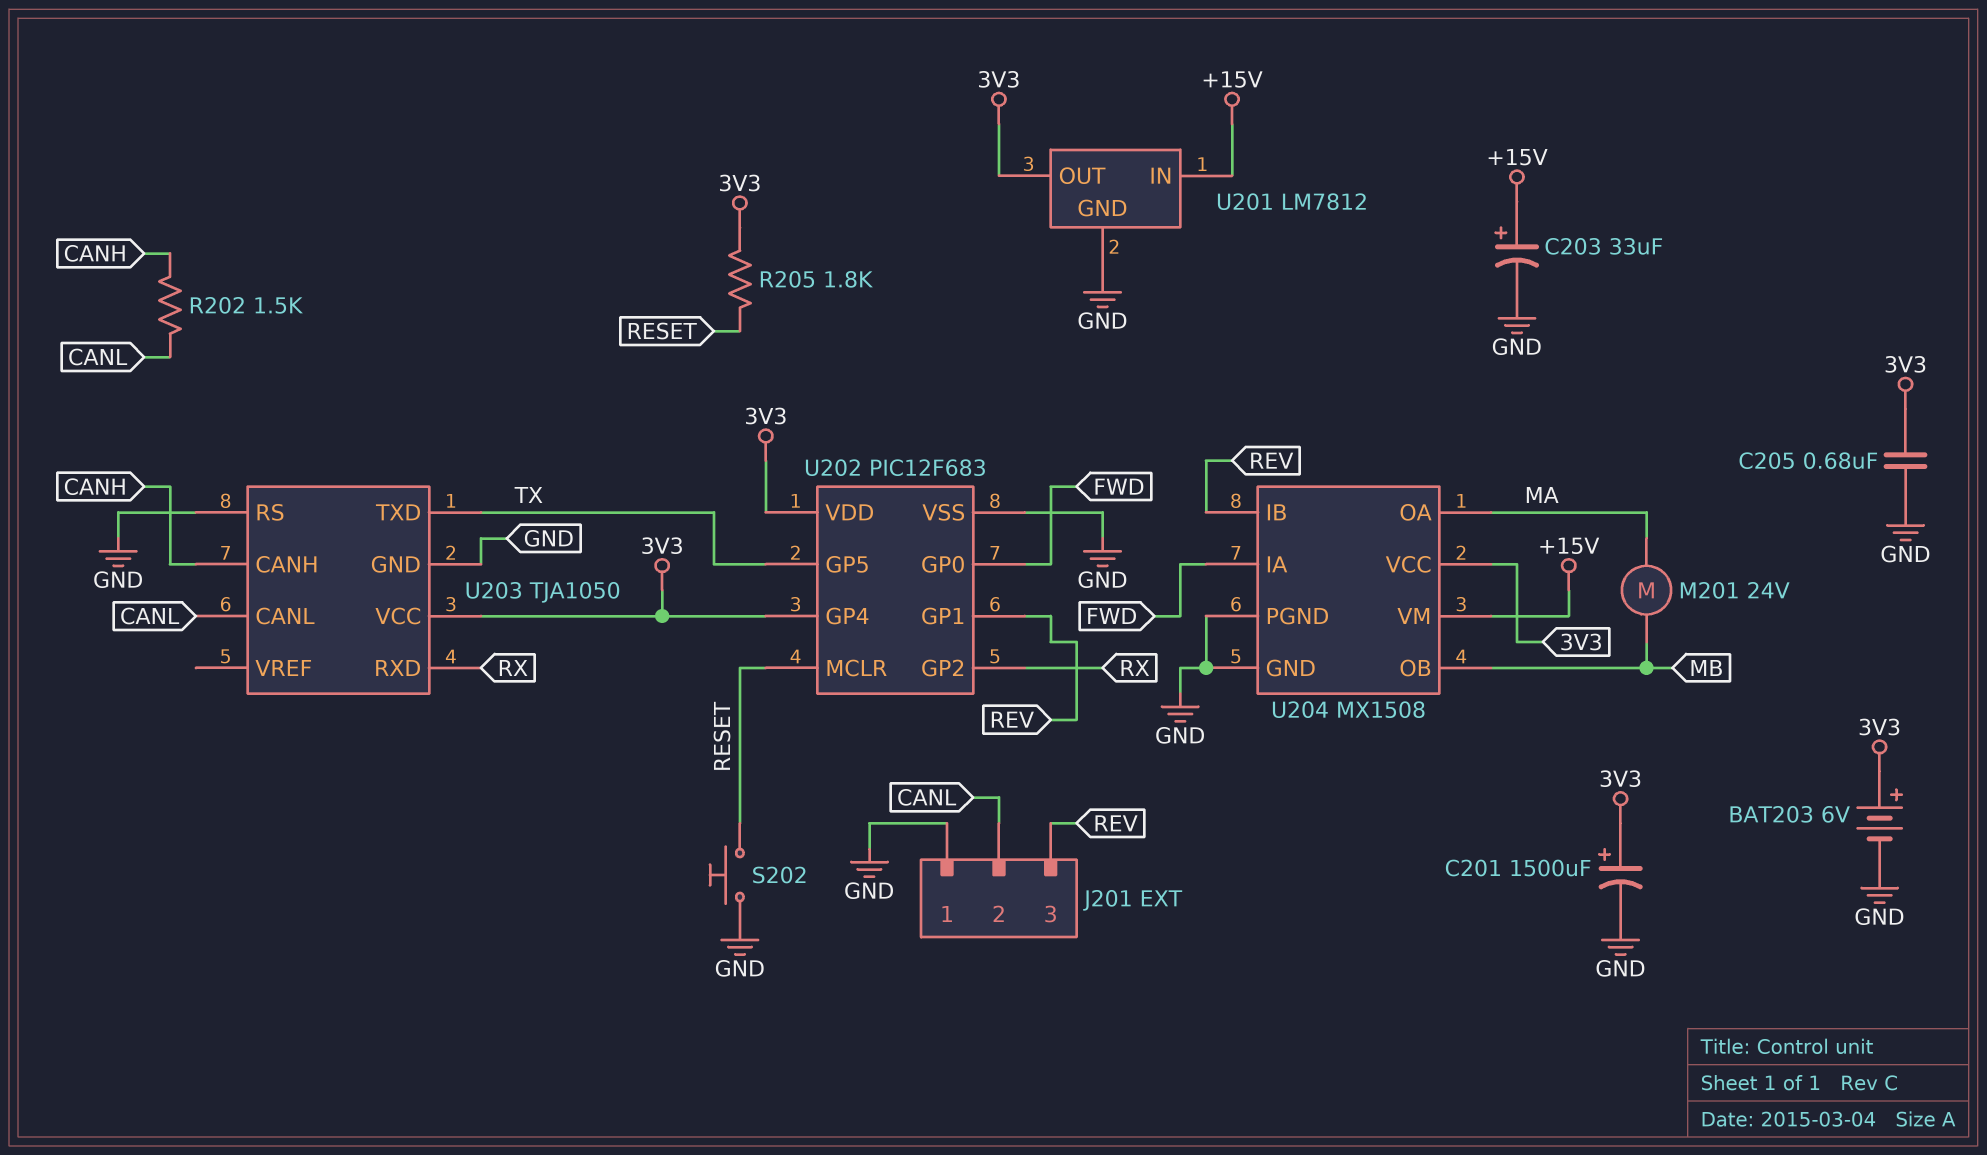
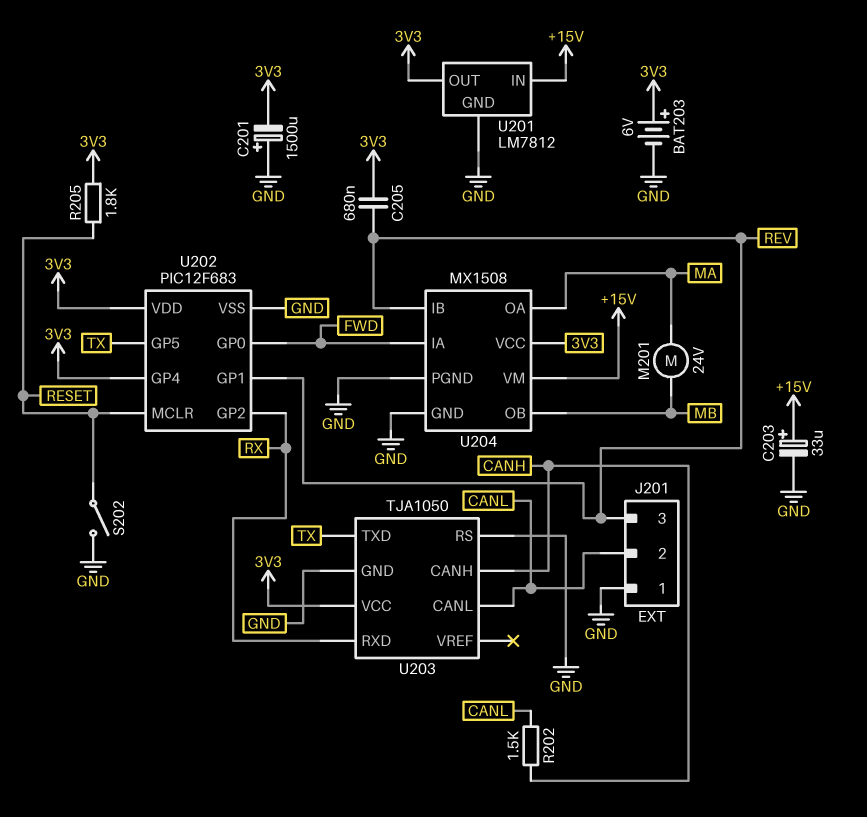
C201: 1500uF (plus 3V3, minus GND) -> 1500uF (plus GND, minus 3V3)
C205: 680nF (3V3, GND) -> 680nF (3V3, REV)
S202: button (GND, RESET) -> switch (GND, RESET)

